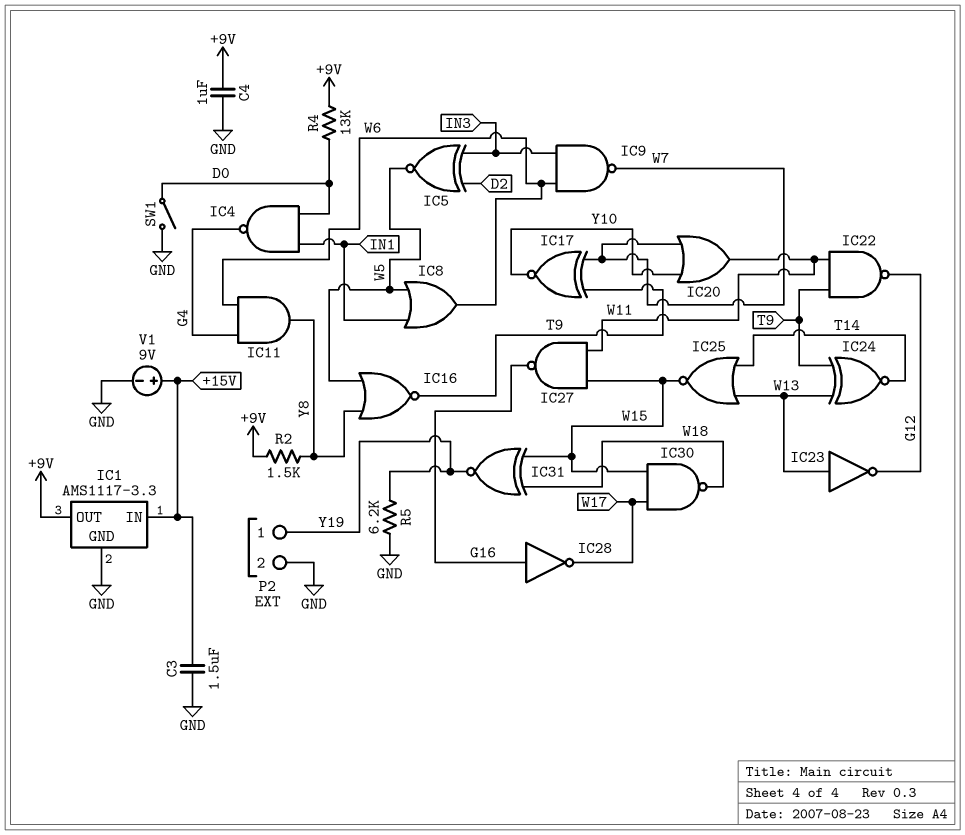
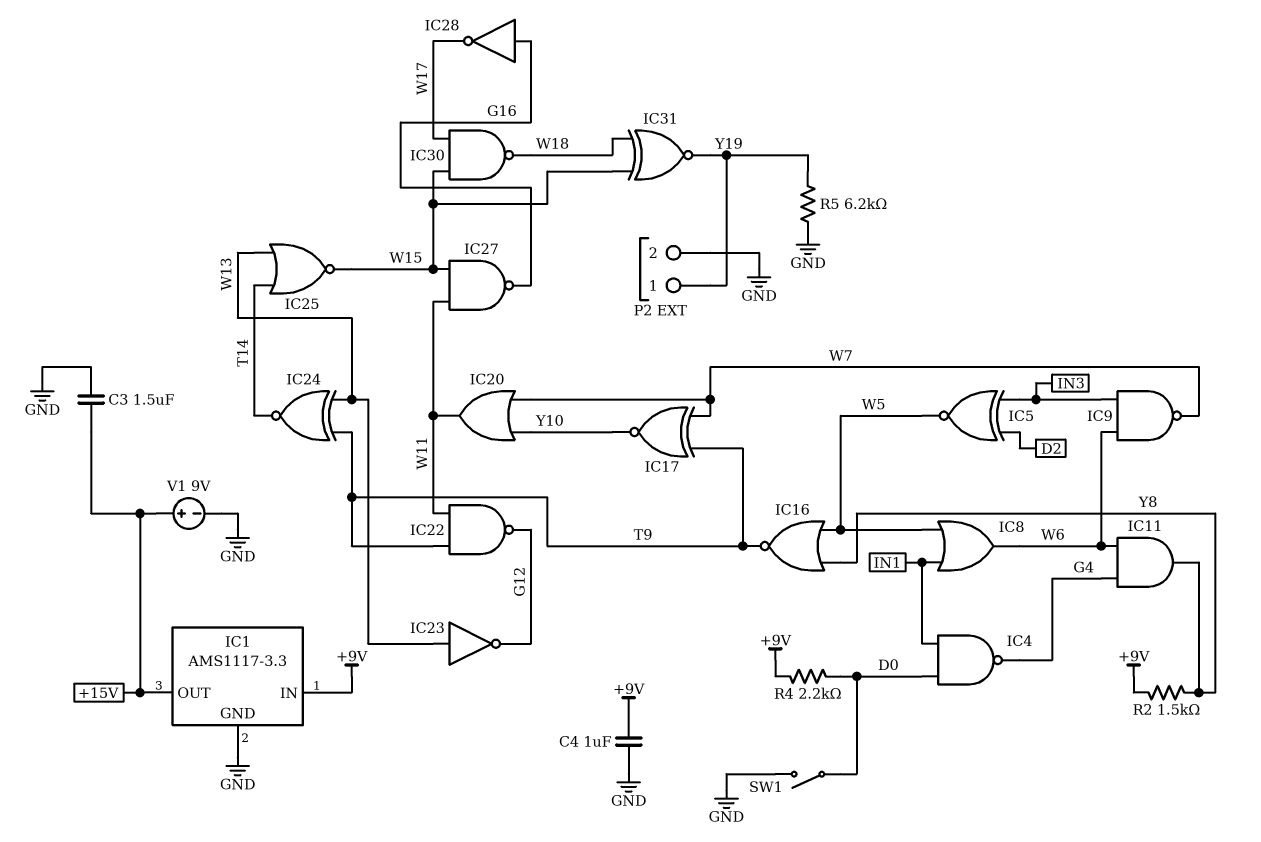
IC1 pin IN: +15V -> +9V
IC1 pin OUT: +9V -> +15V
R4: 13k (+9V, D0) -> 2.2k (+9V, D0)

